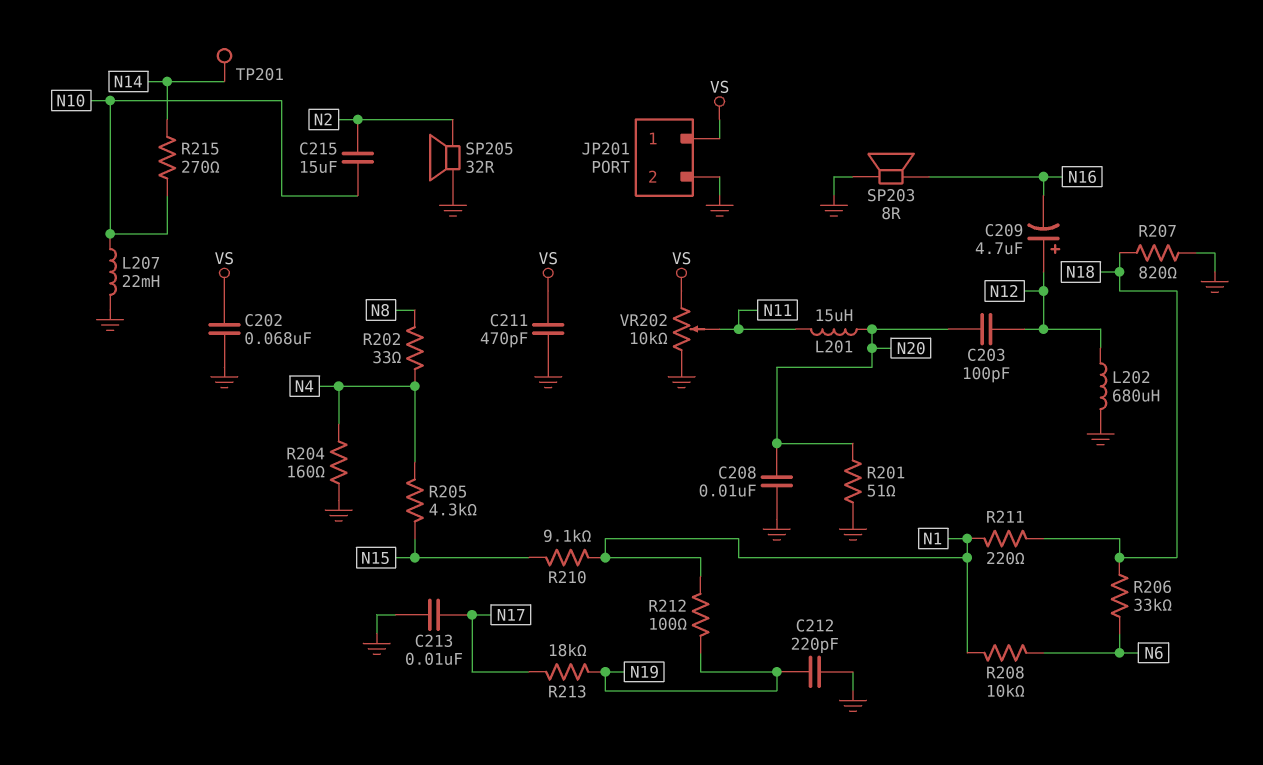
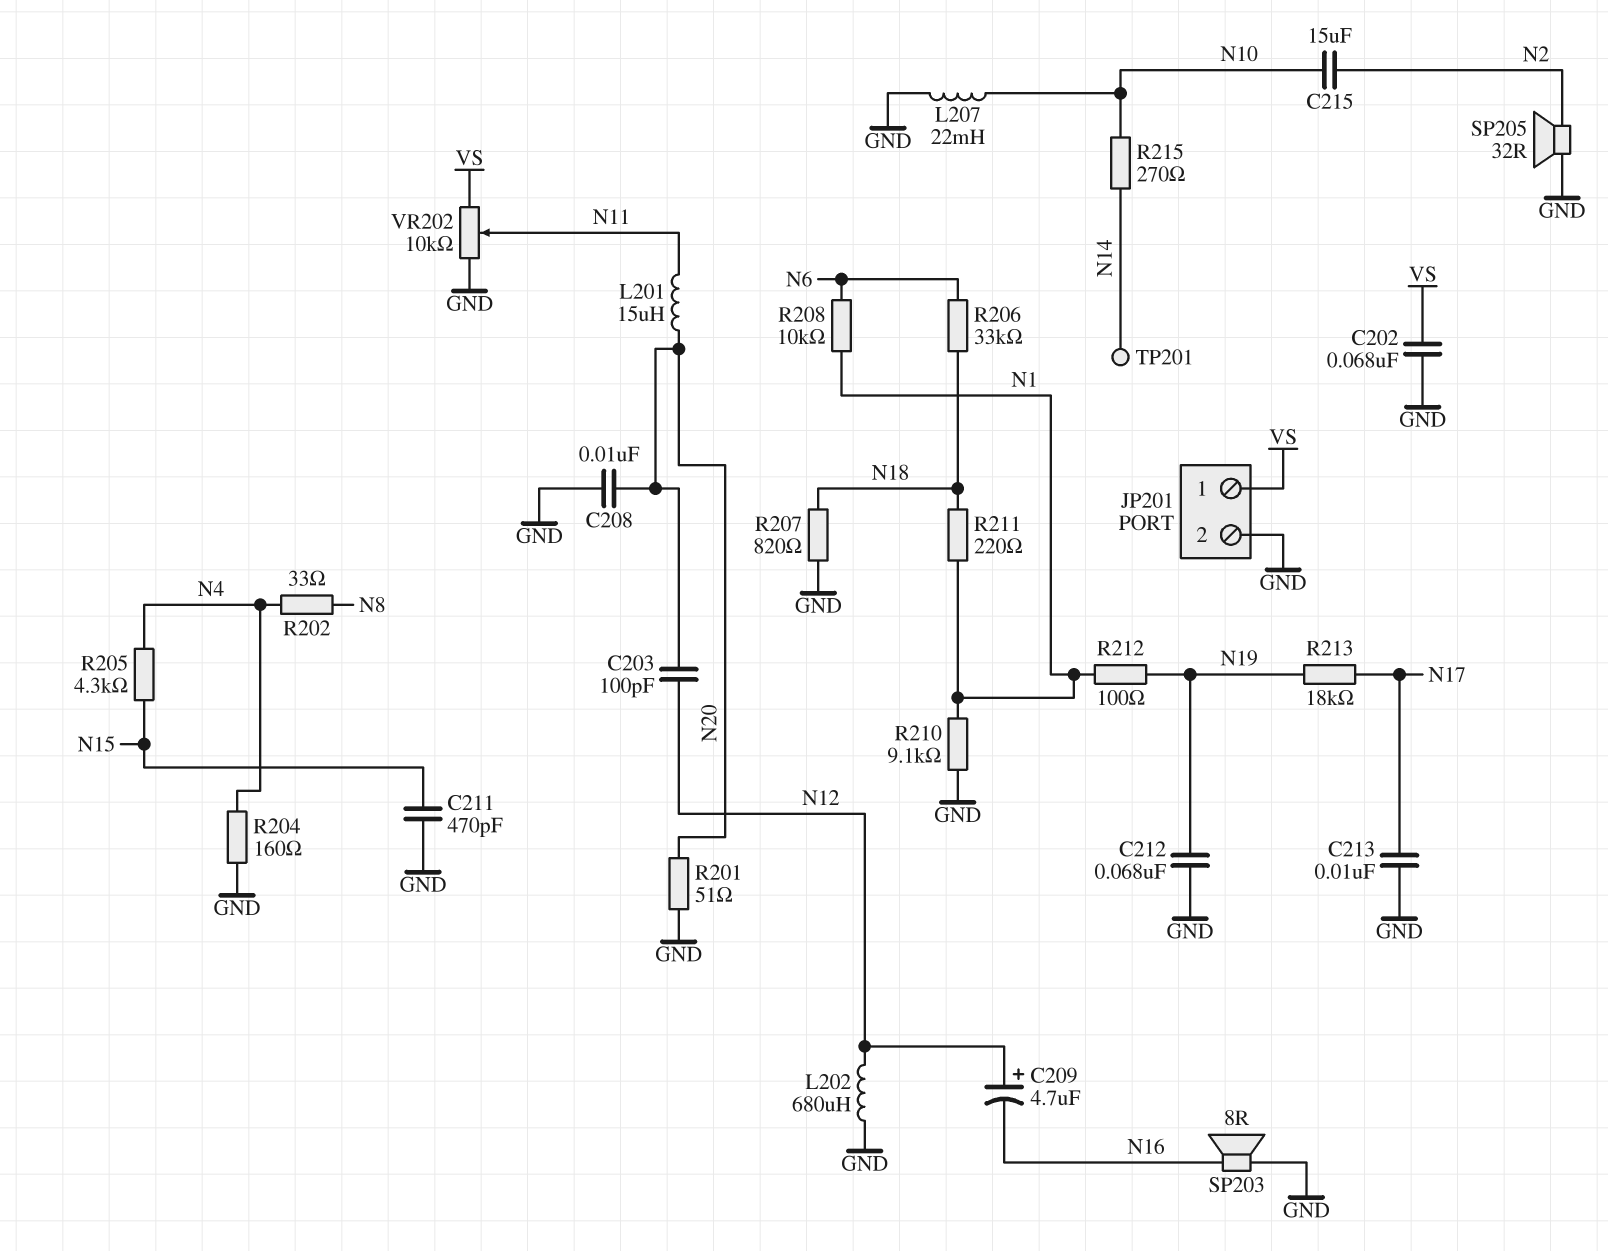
C211: 470pF (GND, VS) -> 470pF (GND, N15)
C212: 220pF (GND, N19) -> 68nF (GND, N19)
R210: 9.1k (N1, N15) -> 9.1k (GND, N1)

